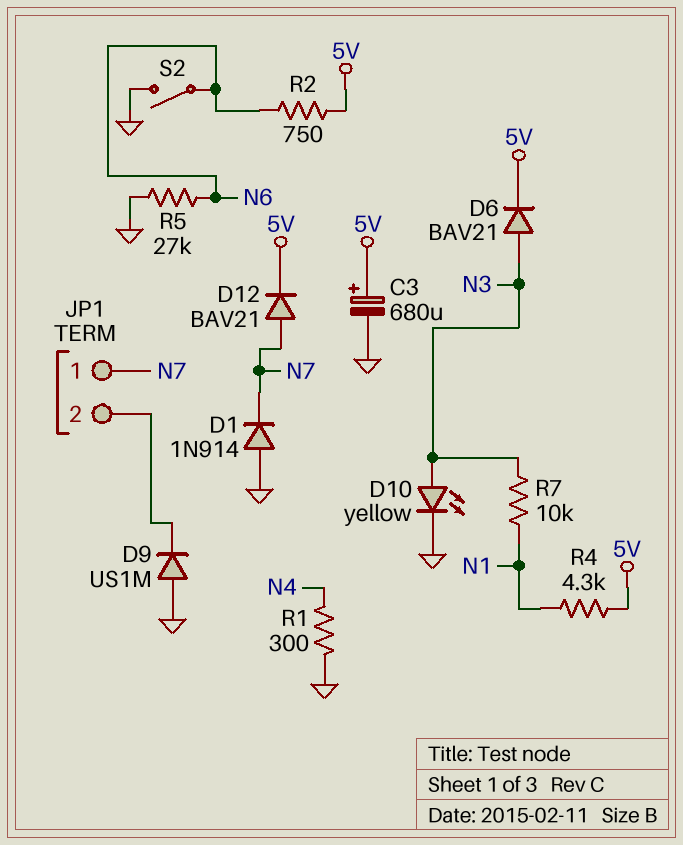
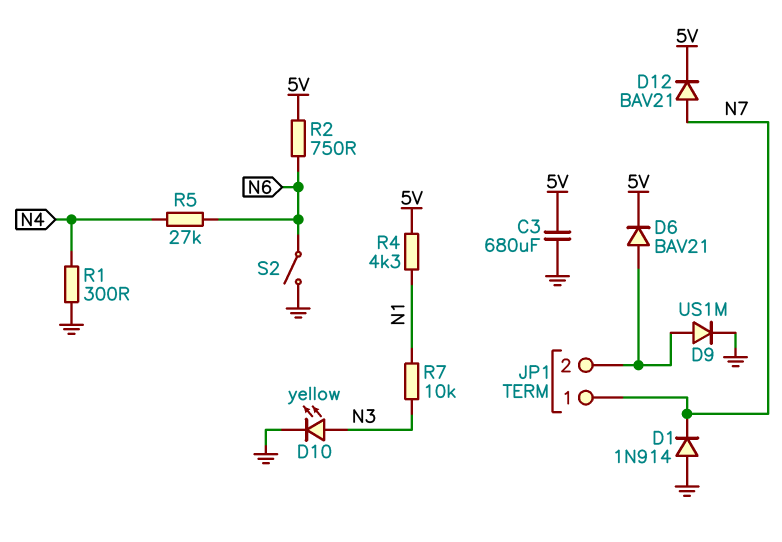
C3: 680uF (plus 5V, minus GND) -> 680uF (5V, GND)
D6: diode BAV21 (A N3, K 5V) -> diode BAV21 (A JP1/2, K 5V)
D9: diode US1M (A GND, K JP1/2) -> diode US1M (A JP1/2, K GND)
R5: 27k (GND, N6) -> 27k (N4, N6)

